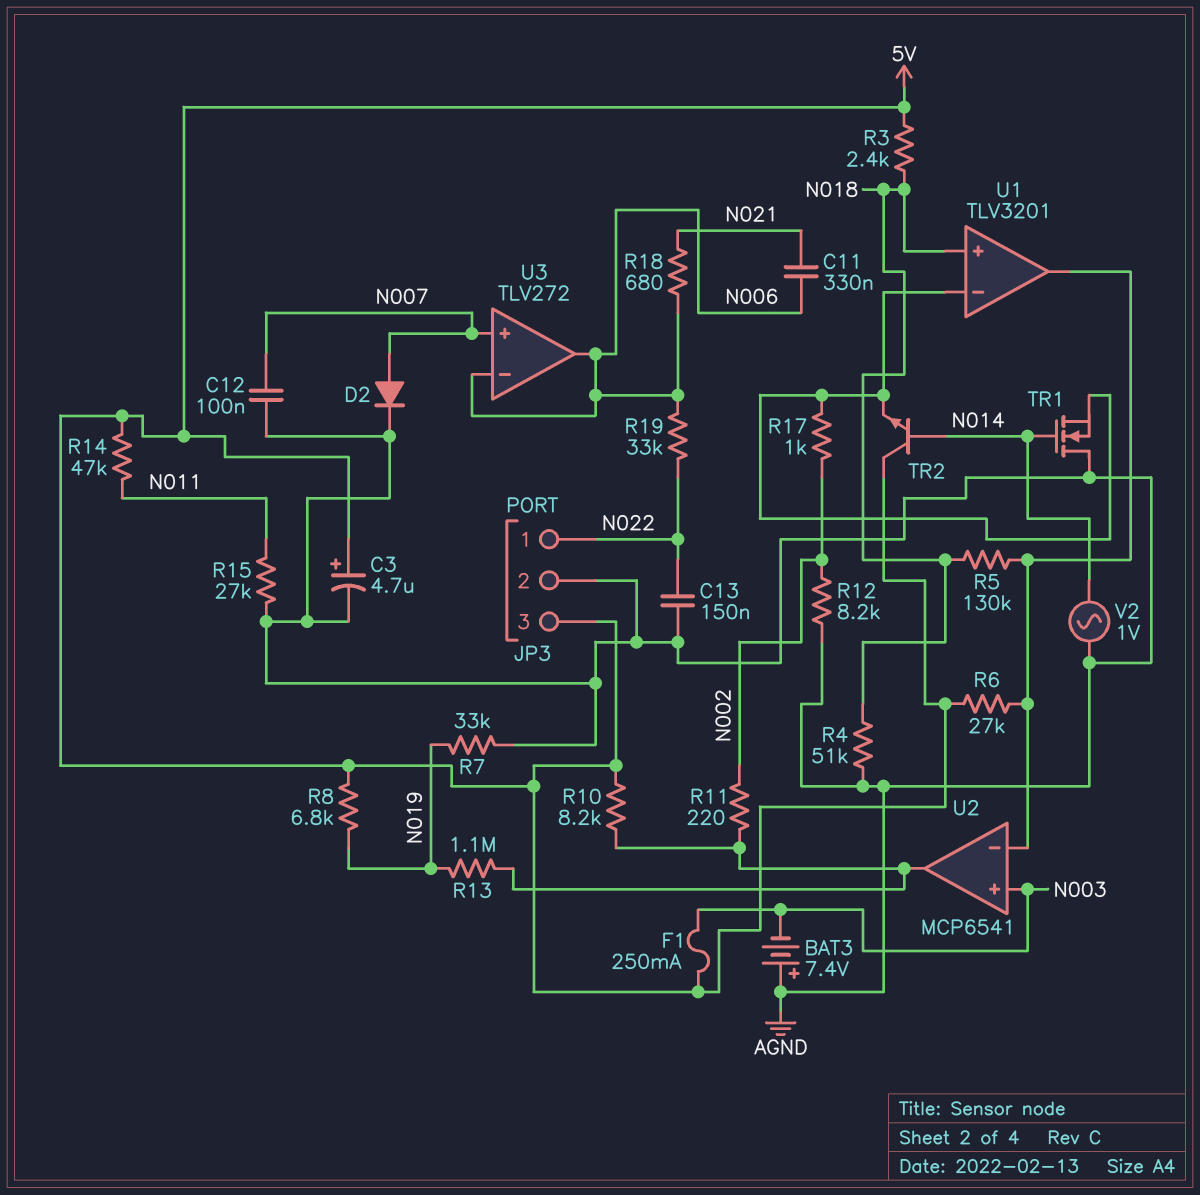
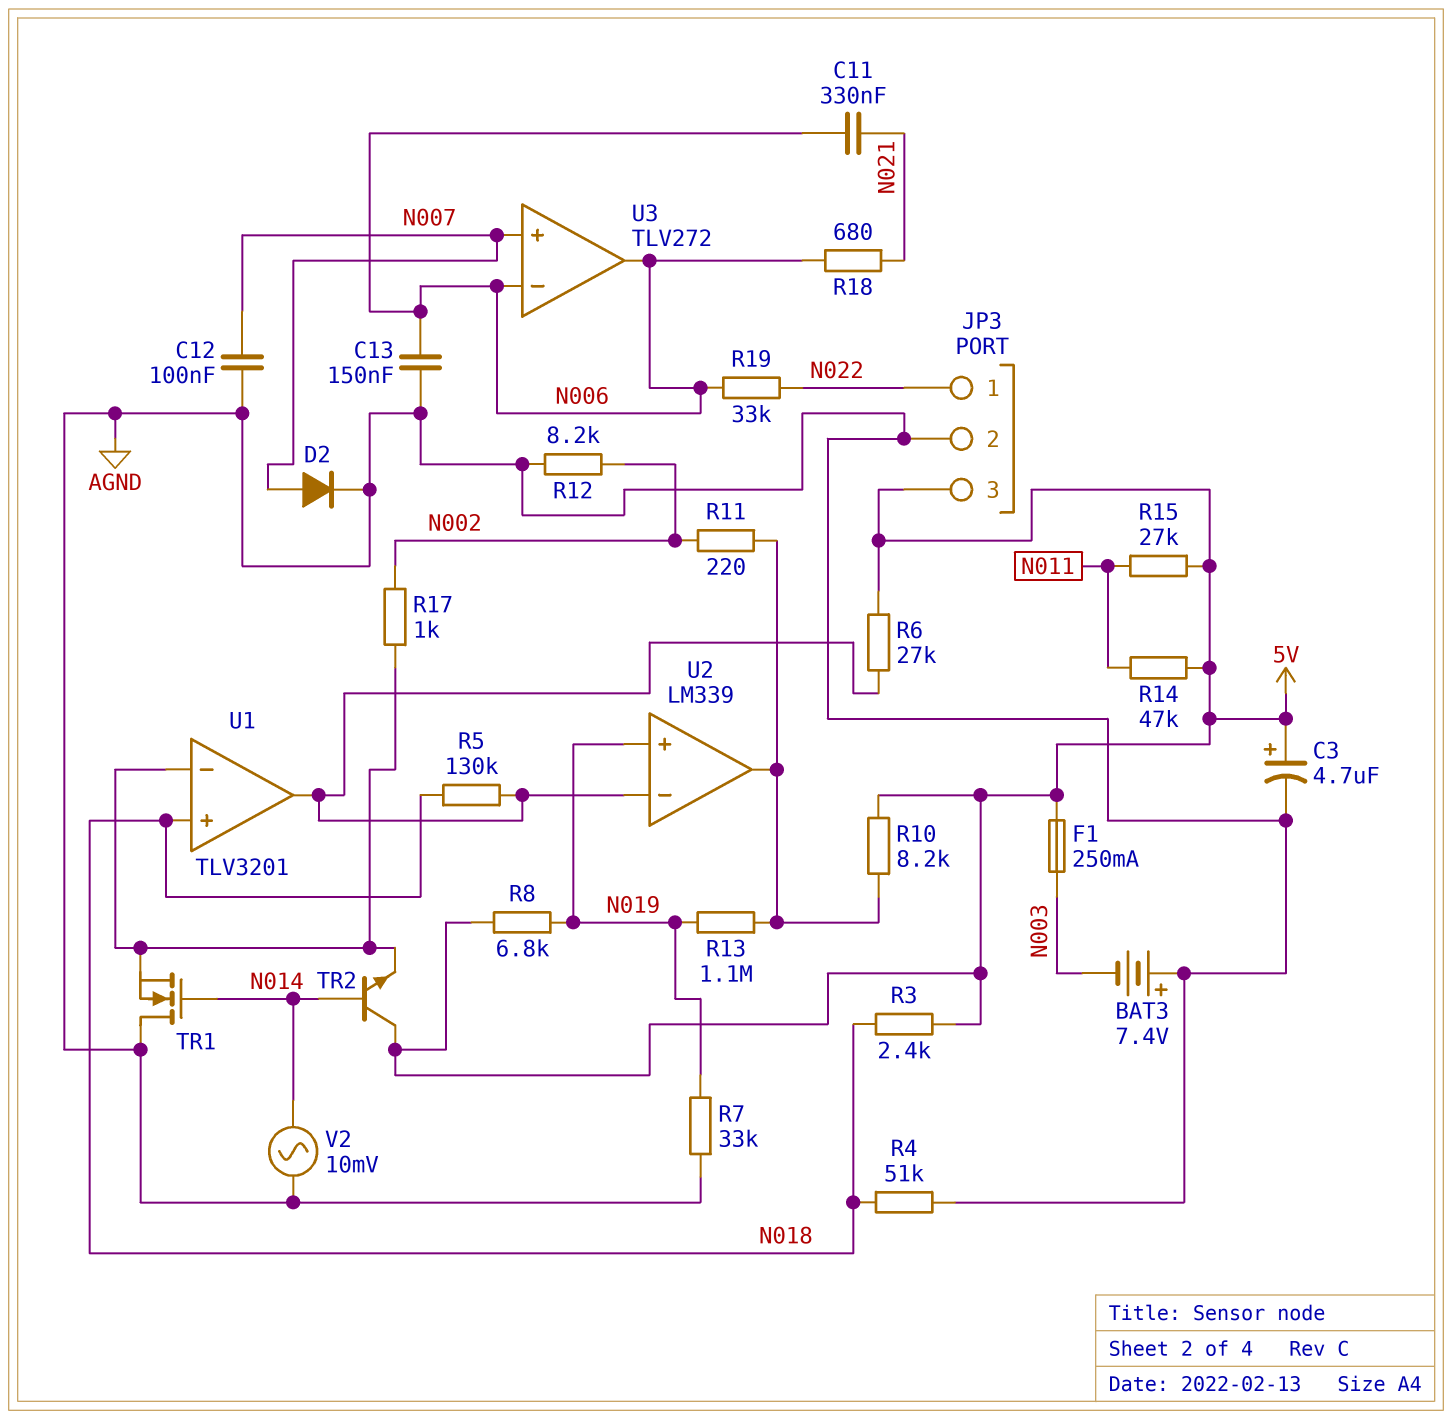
C13: 150nF (AGND, N022) -> 150nF (AGND, N006)
R15: 27k (AGND, N011) -> 27k (5V, N011)
U2: MCP6541 -> LM339
U2 pin in+: N003 -> N019
V2: AC 1V (AGND, N014) -> AC 10mV (AGND, N014)

